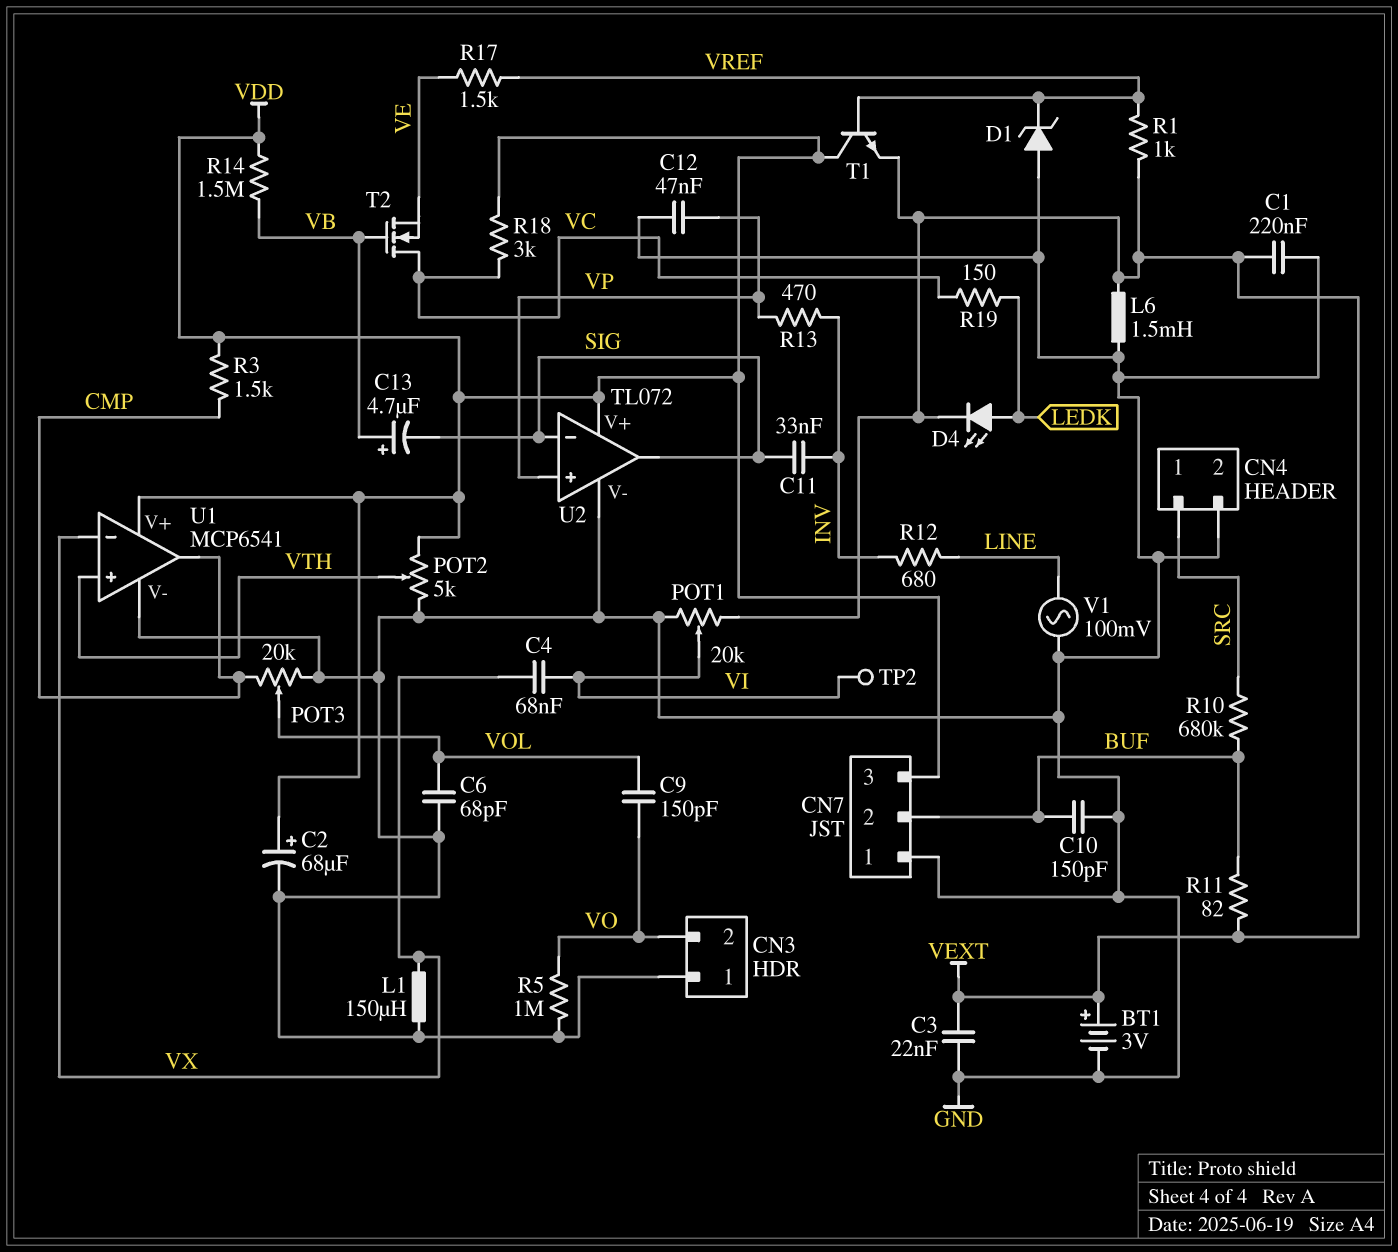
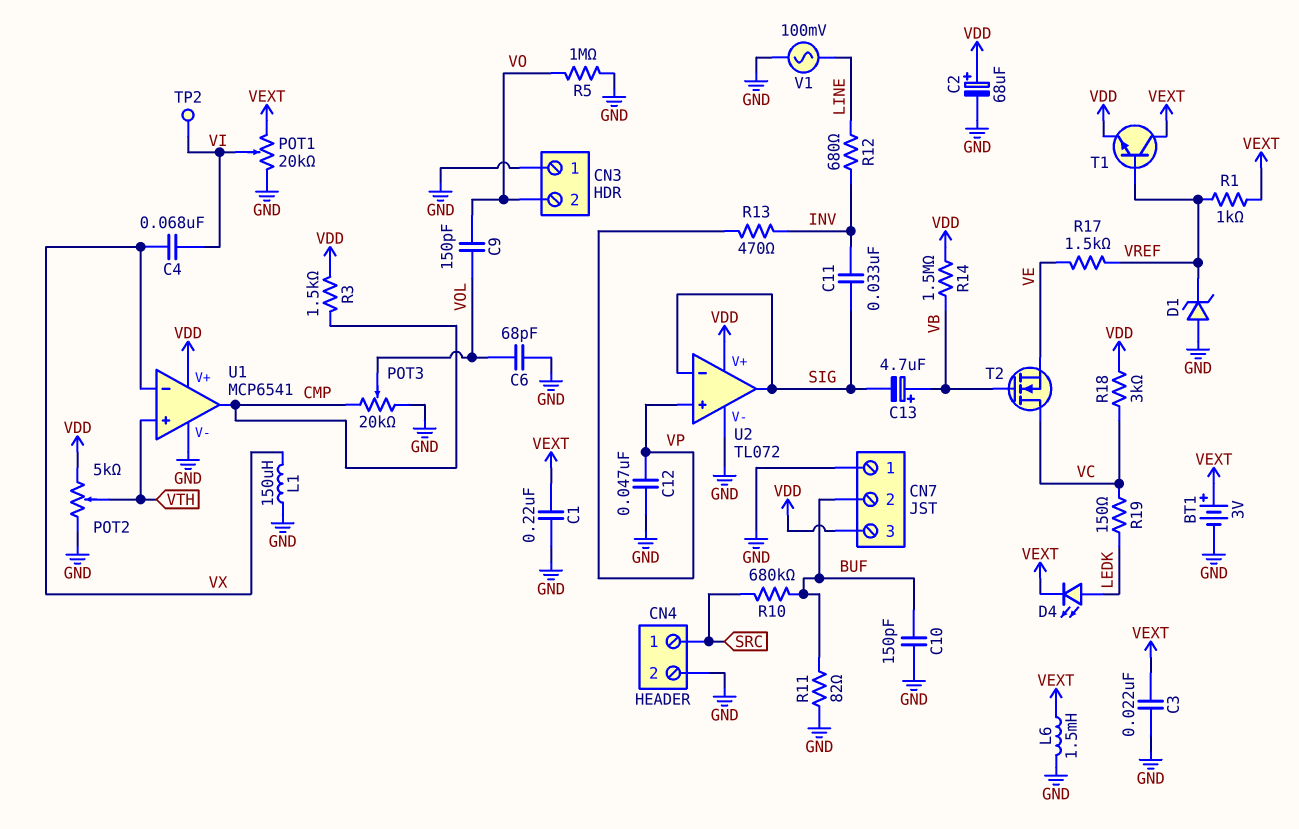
R11: 82 (BUF, VEXT) -> 82 (BUF, GND)
T1: NPN (B VREF, C VDD, E VEXT) -> NPN (B VREF, C VEXT, E VDD)

